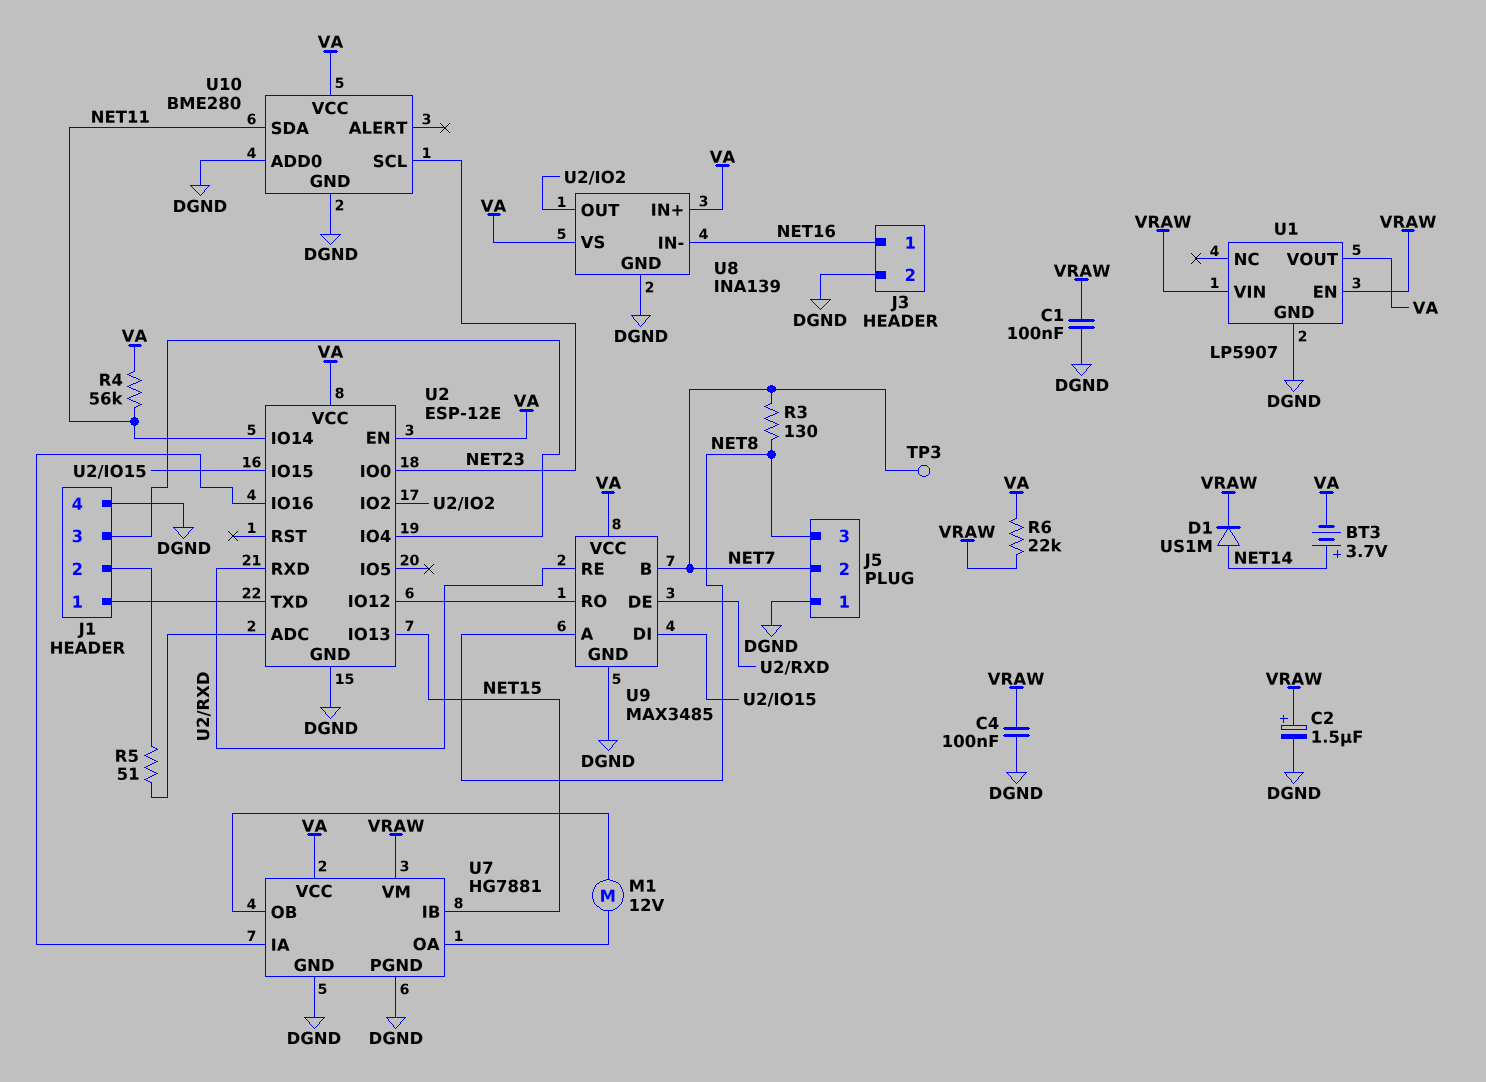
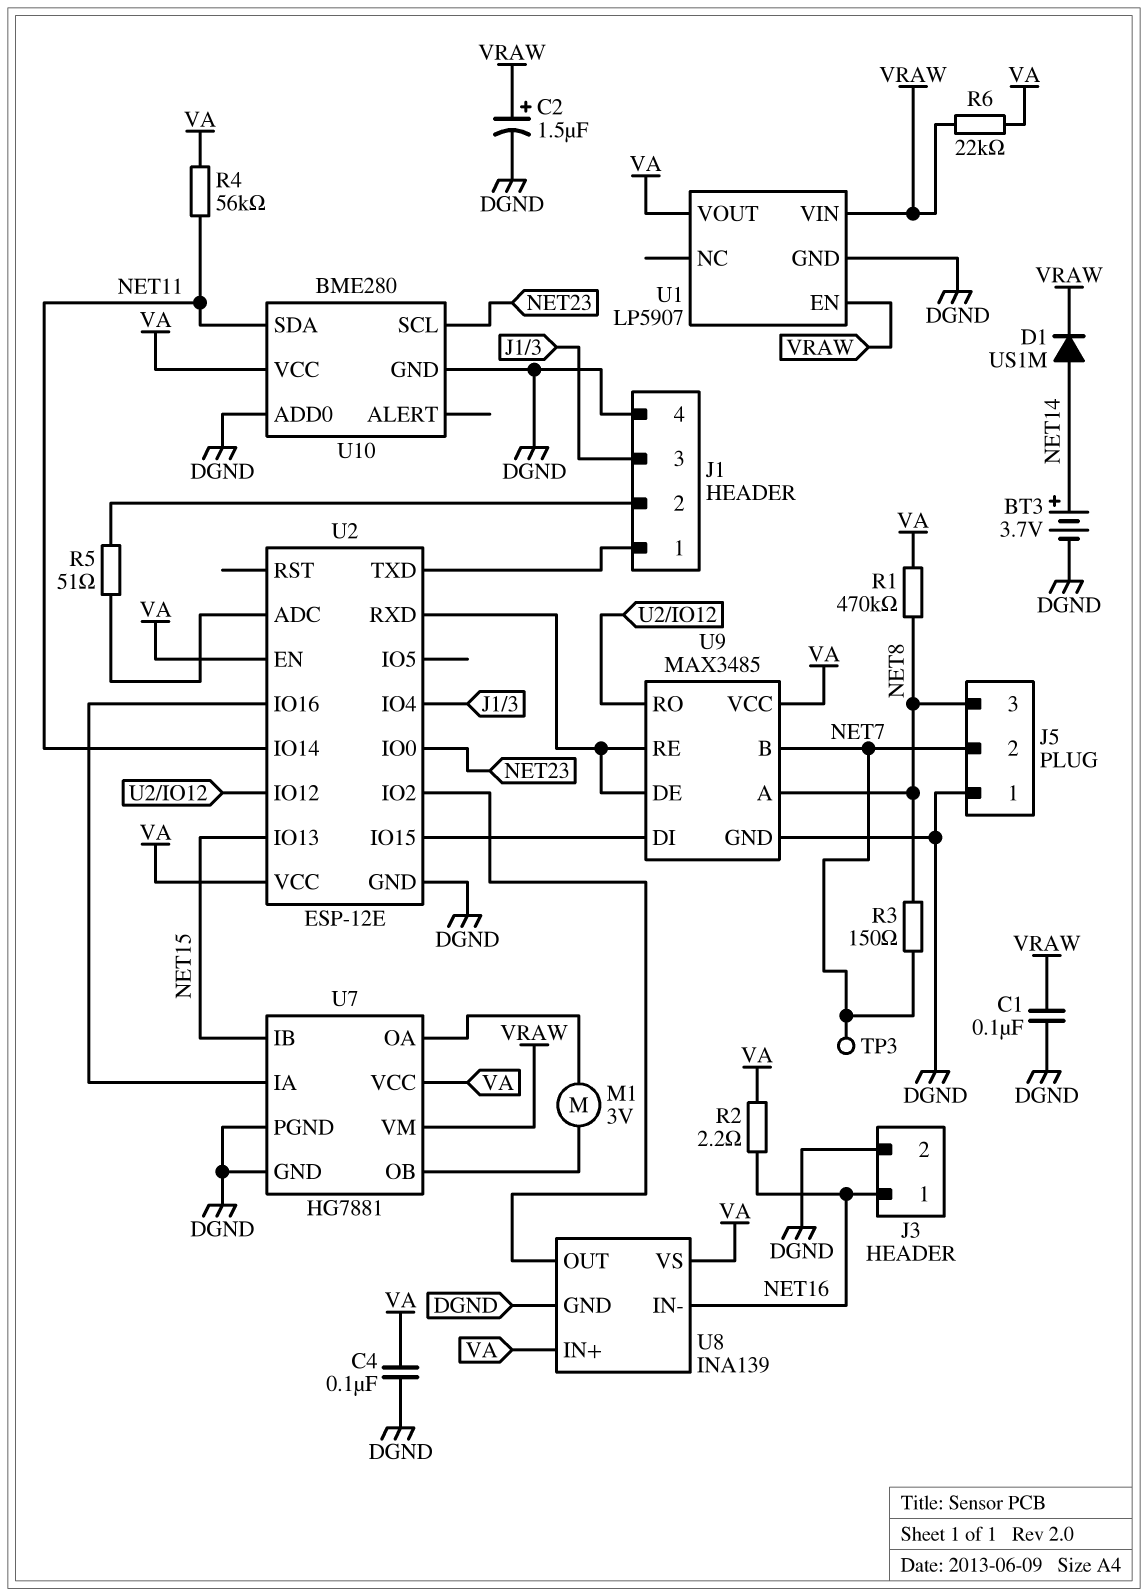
BT3: 3.7V (plus NET14, minus VA) -> 3.7V (plus NET14, minus DGND)
C4: 100nF (DGND, VRAW) -> 100nF (DGND, VA)
M1: motor 12V (U7/OA, U7/OB) -> motor 3V (U7/OA, U7/OB)
R1: none -> 470k (NET8, VA)
R2: none -> 2.2 (NET16, VA)
R3: 130 (NET7, NET8) -> 150 (NET7, NET8)

